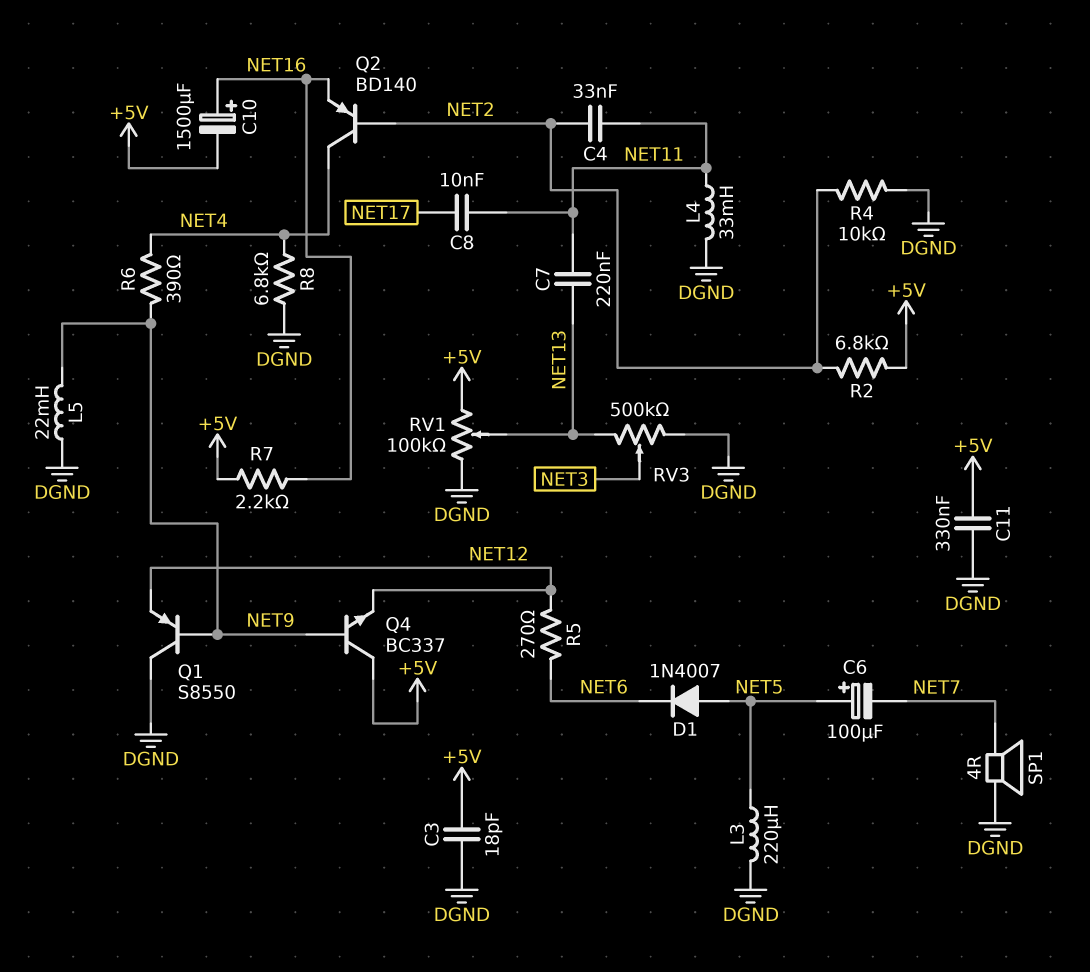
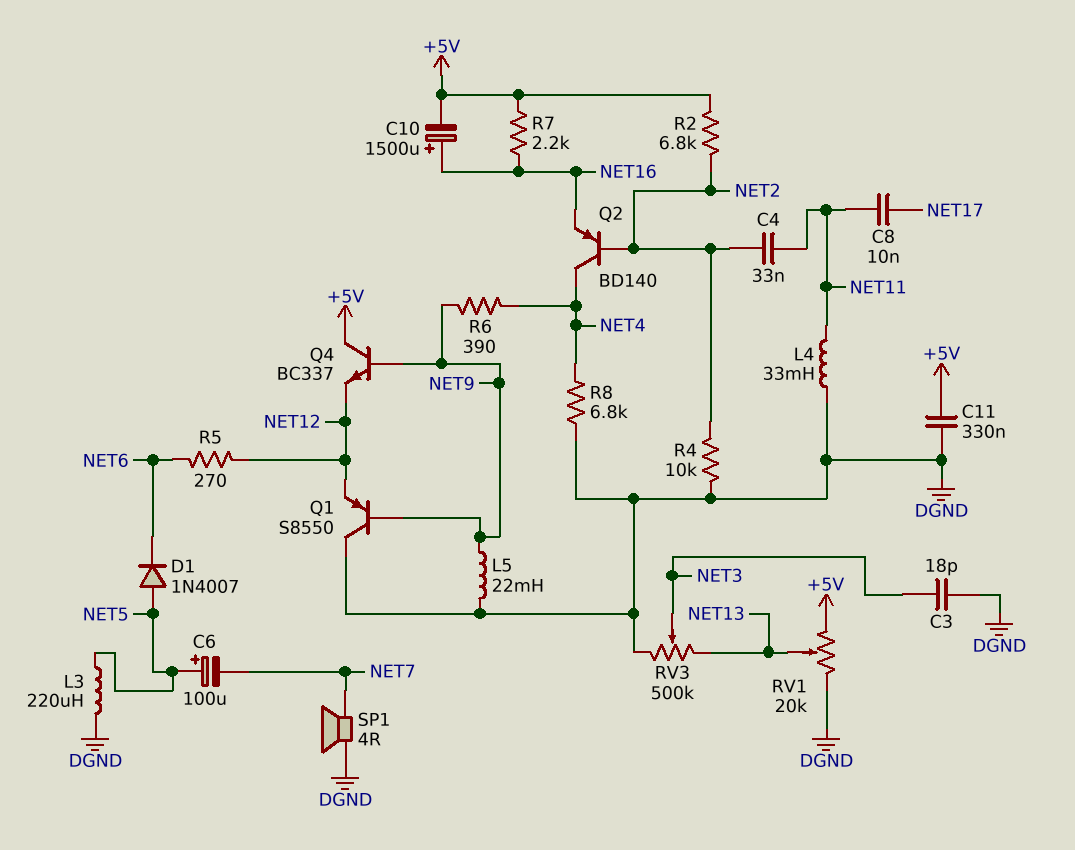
C3: 18pF (+5V, DGND) -> 18pF (DGND, NET3)
C7: 220nF (NET11, NET13) -> none
RV1: 100k (+5V, DGND, wiper NET13) -> 20k (+5V, DGND, wiper NET13)

